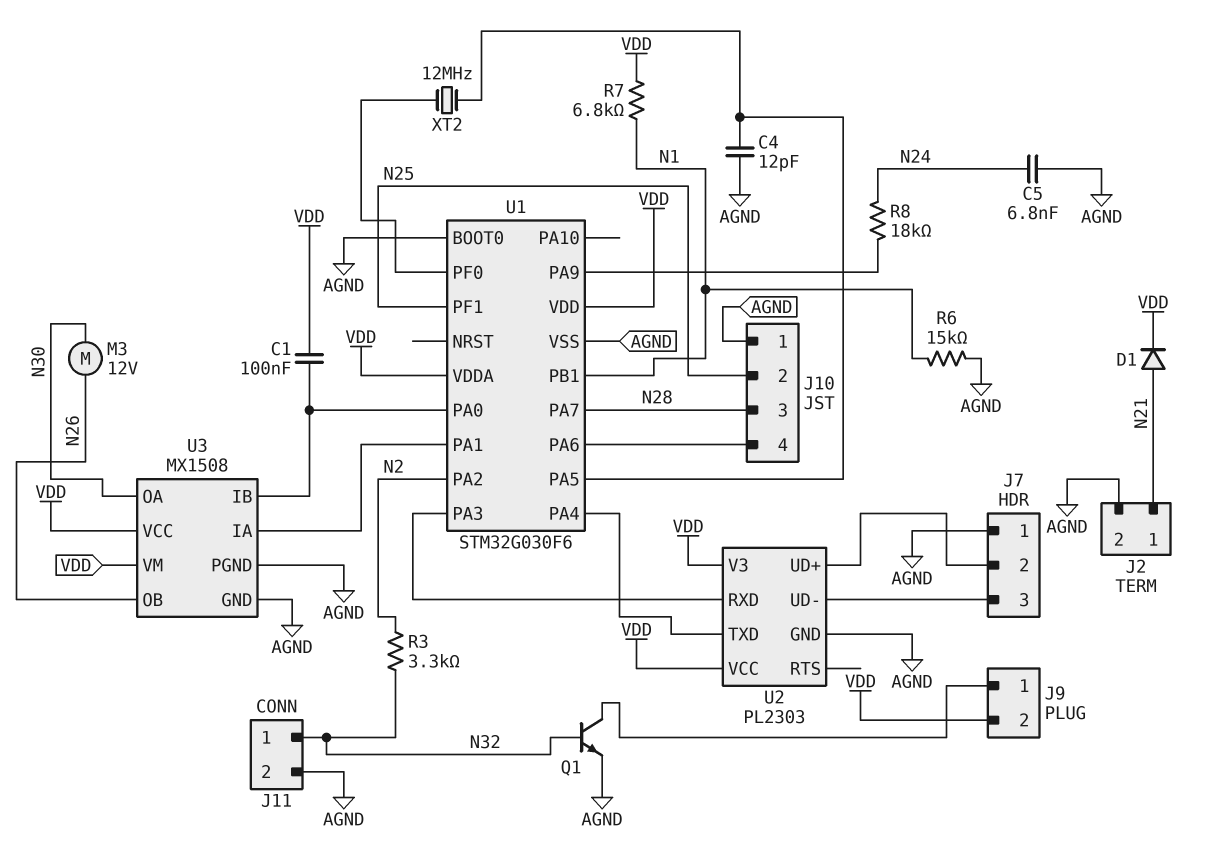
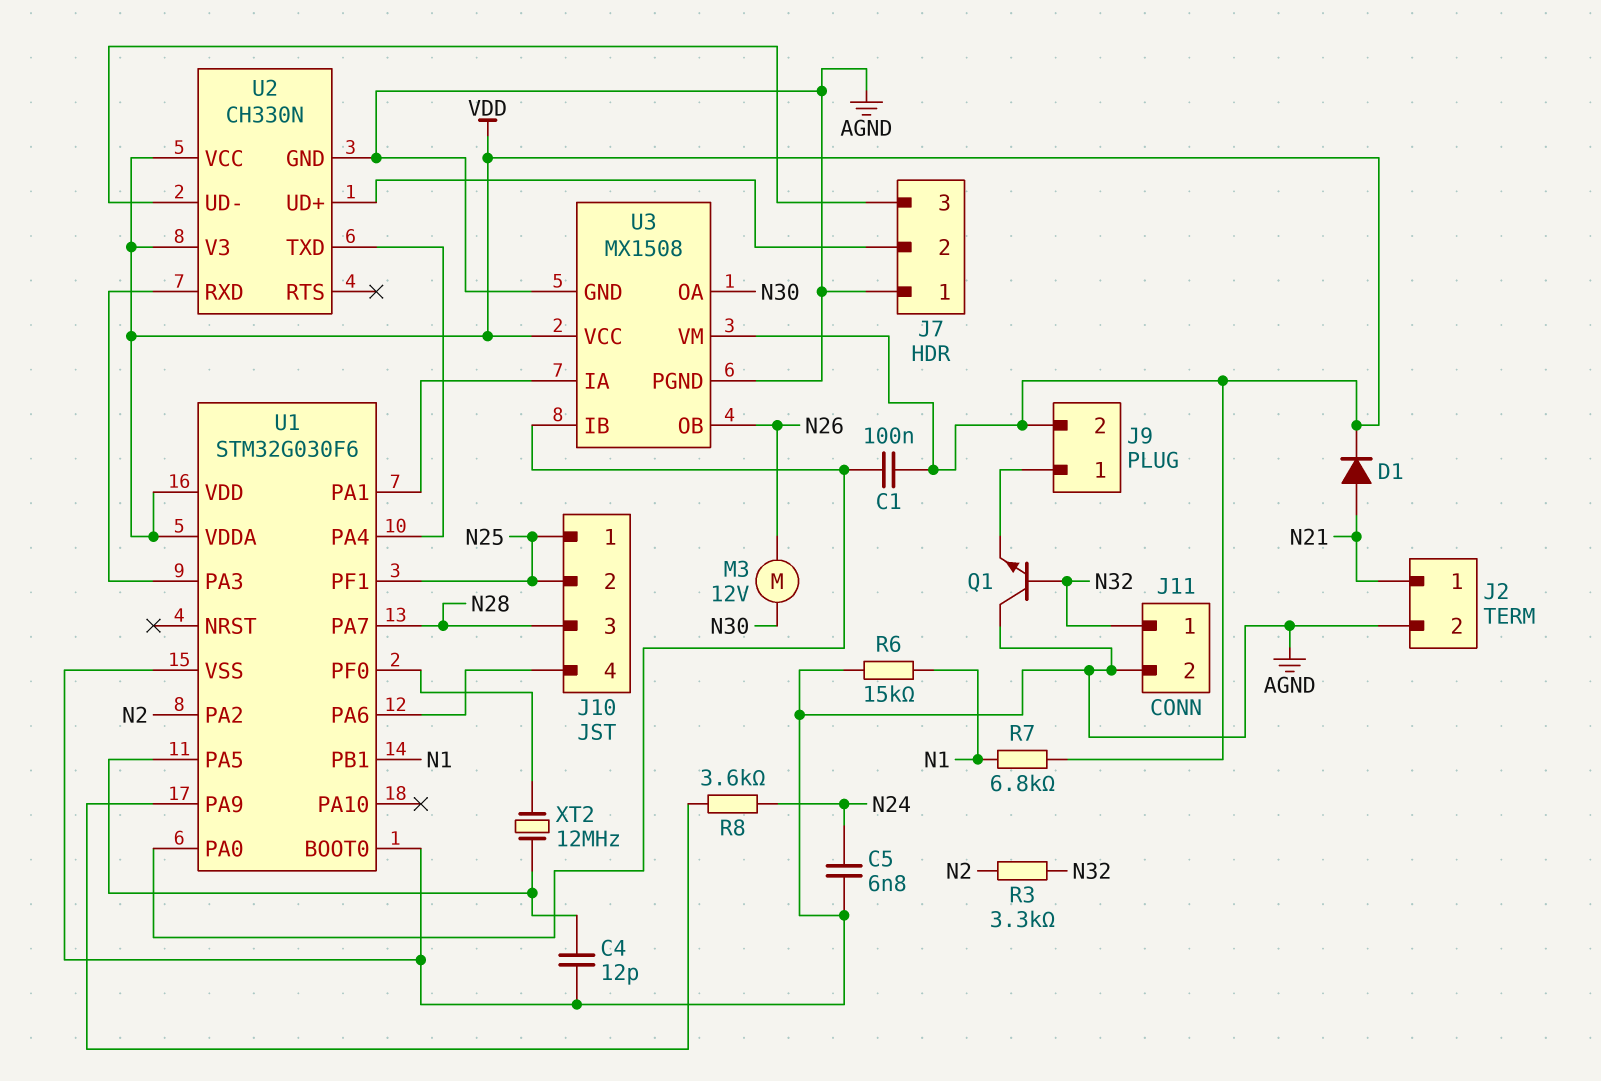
J10 pin 1: AGND -> N25
Q1: NPN (B N32, C J9/1, E AGND) -> NPN (B N32, C AGND, E J9/1)
R8: 18k (N24, U1/PA9) -> 3.6k (N24, U1/PA9)
U2: PL2303 -> CH330N

